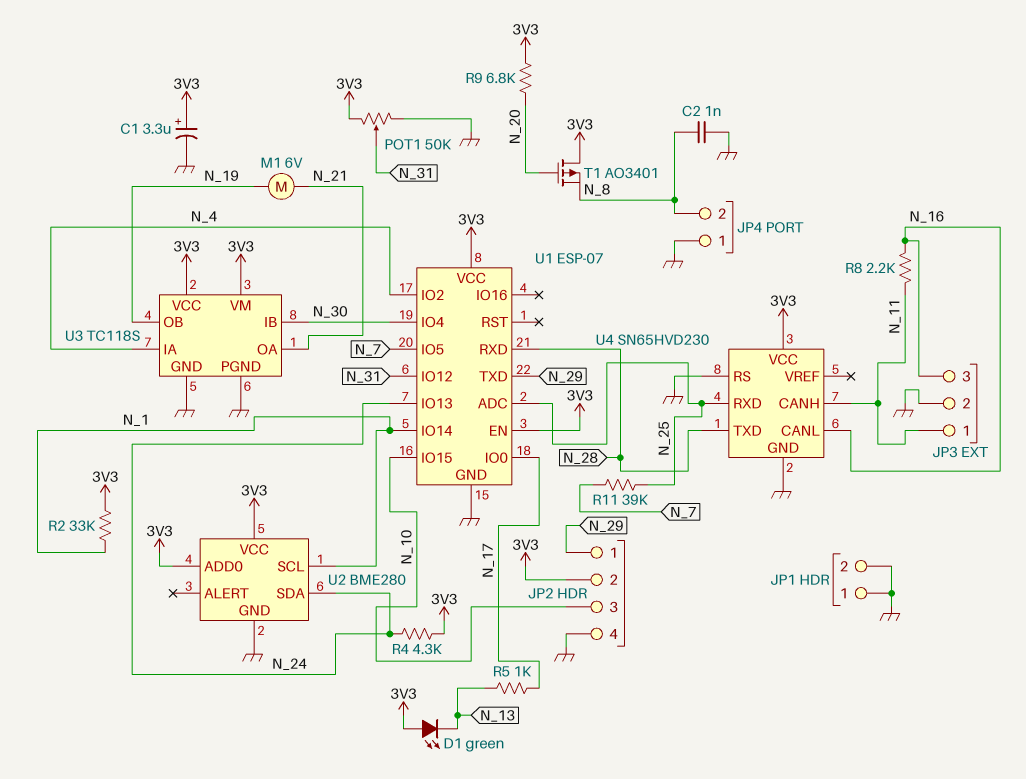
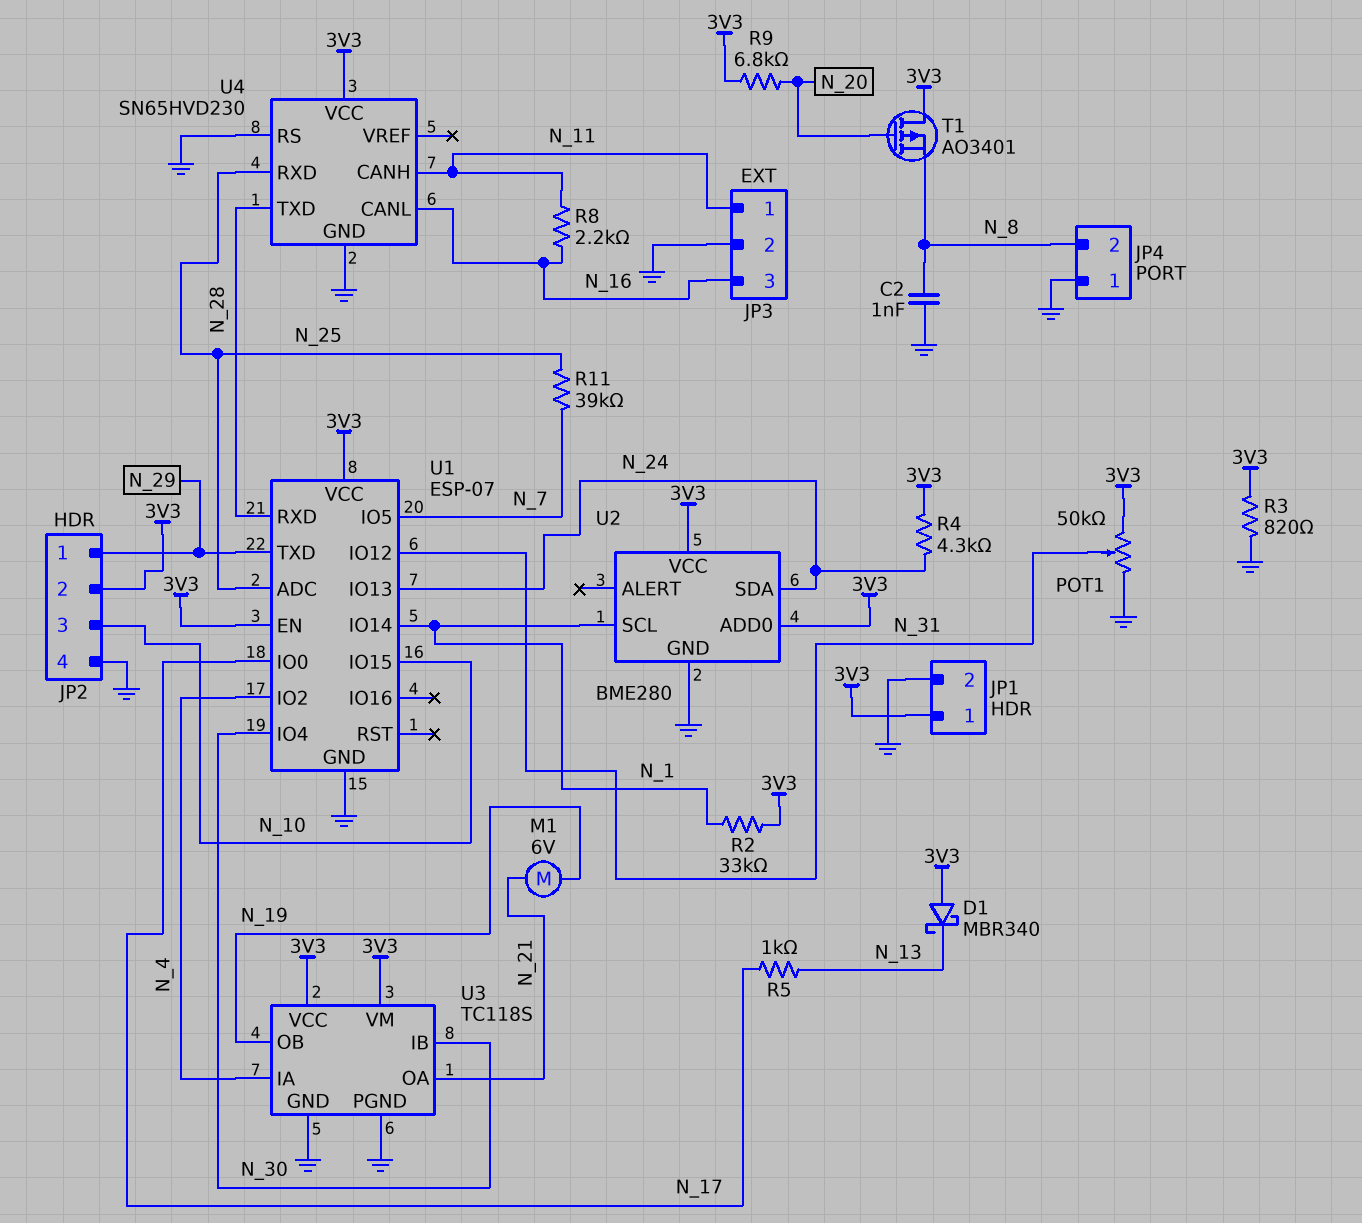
C1: 3.3uF (plus 3V3, minus GND) -> none
D1: LED green (A 3V3, K N_13) -> schottky MBR340 (A 3V3, K N_13)
JP1 pin 1: GND -> 3V3
R3: none -> 820 (3V3, GND)

